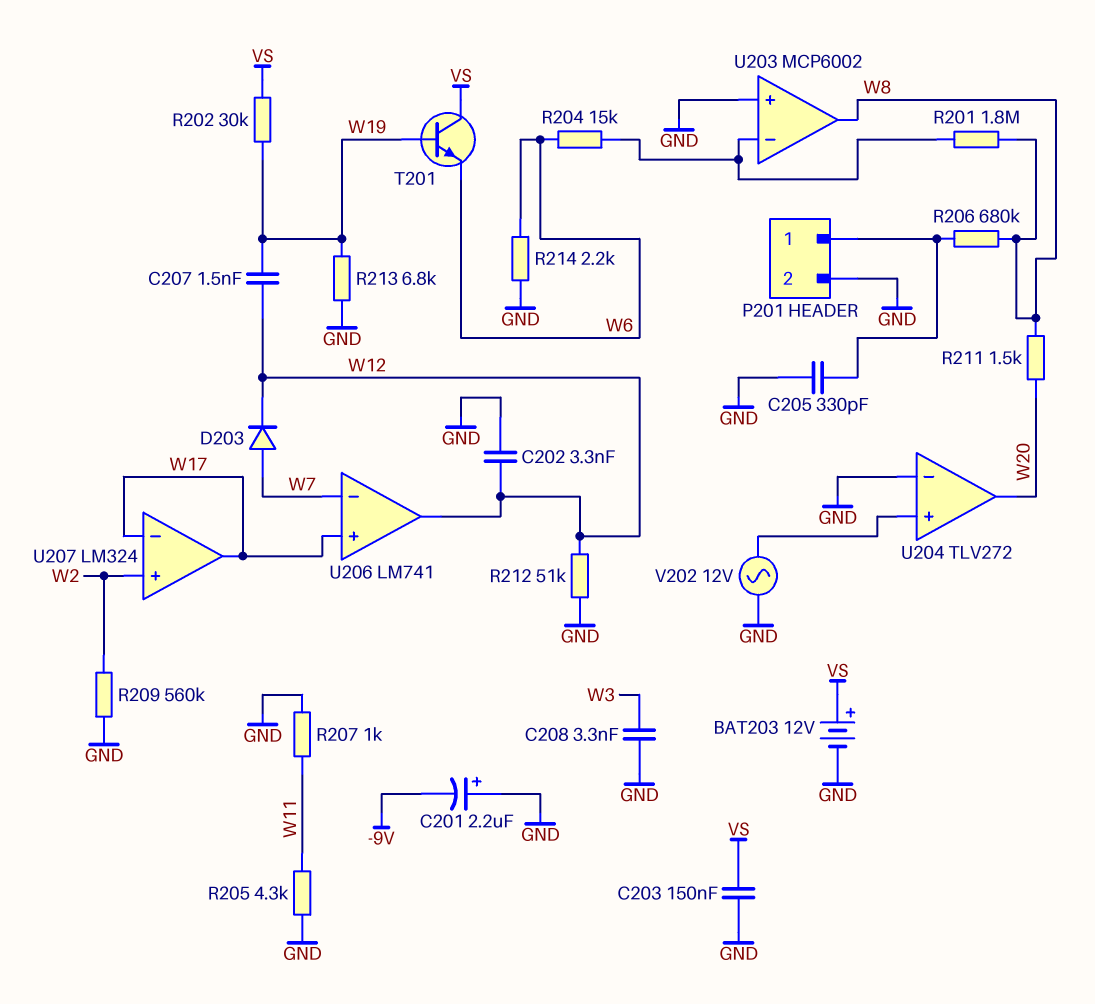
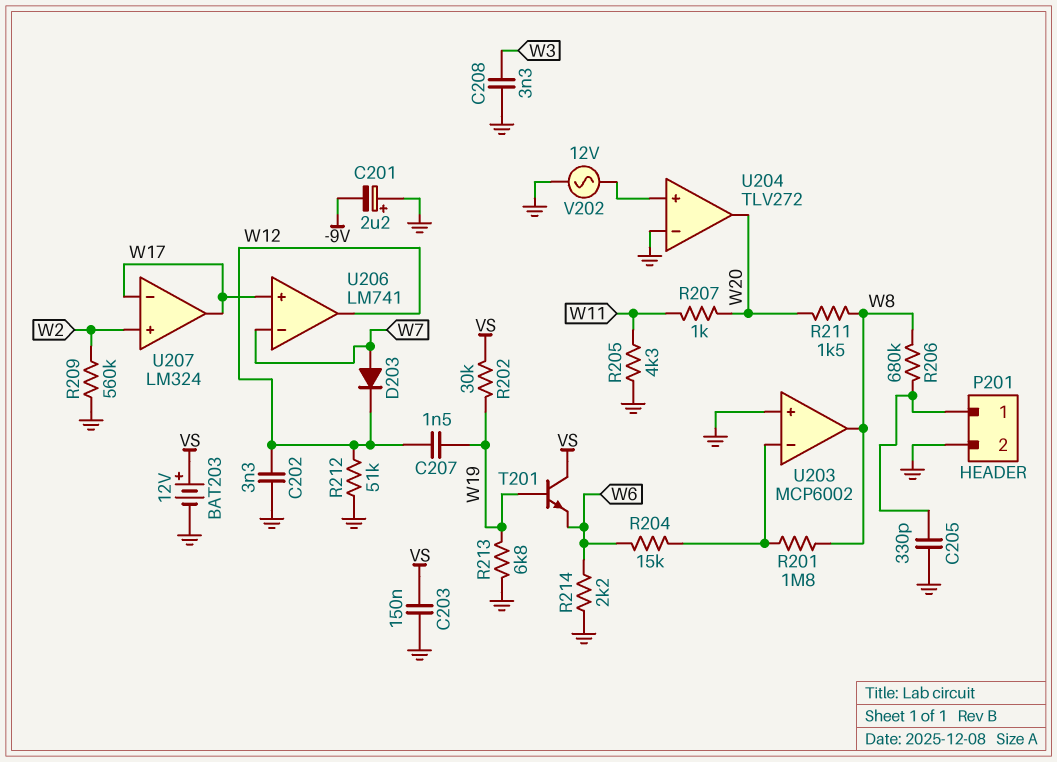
R207: 1k (GND, W11) -> 1k (W11, W20)

